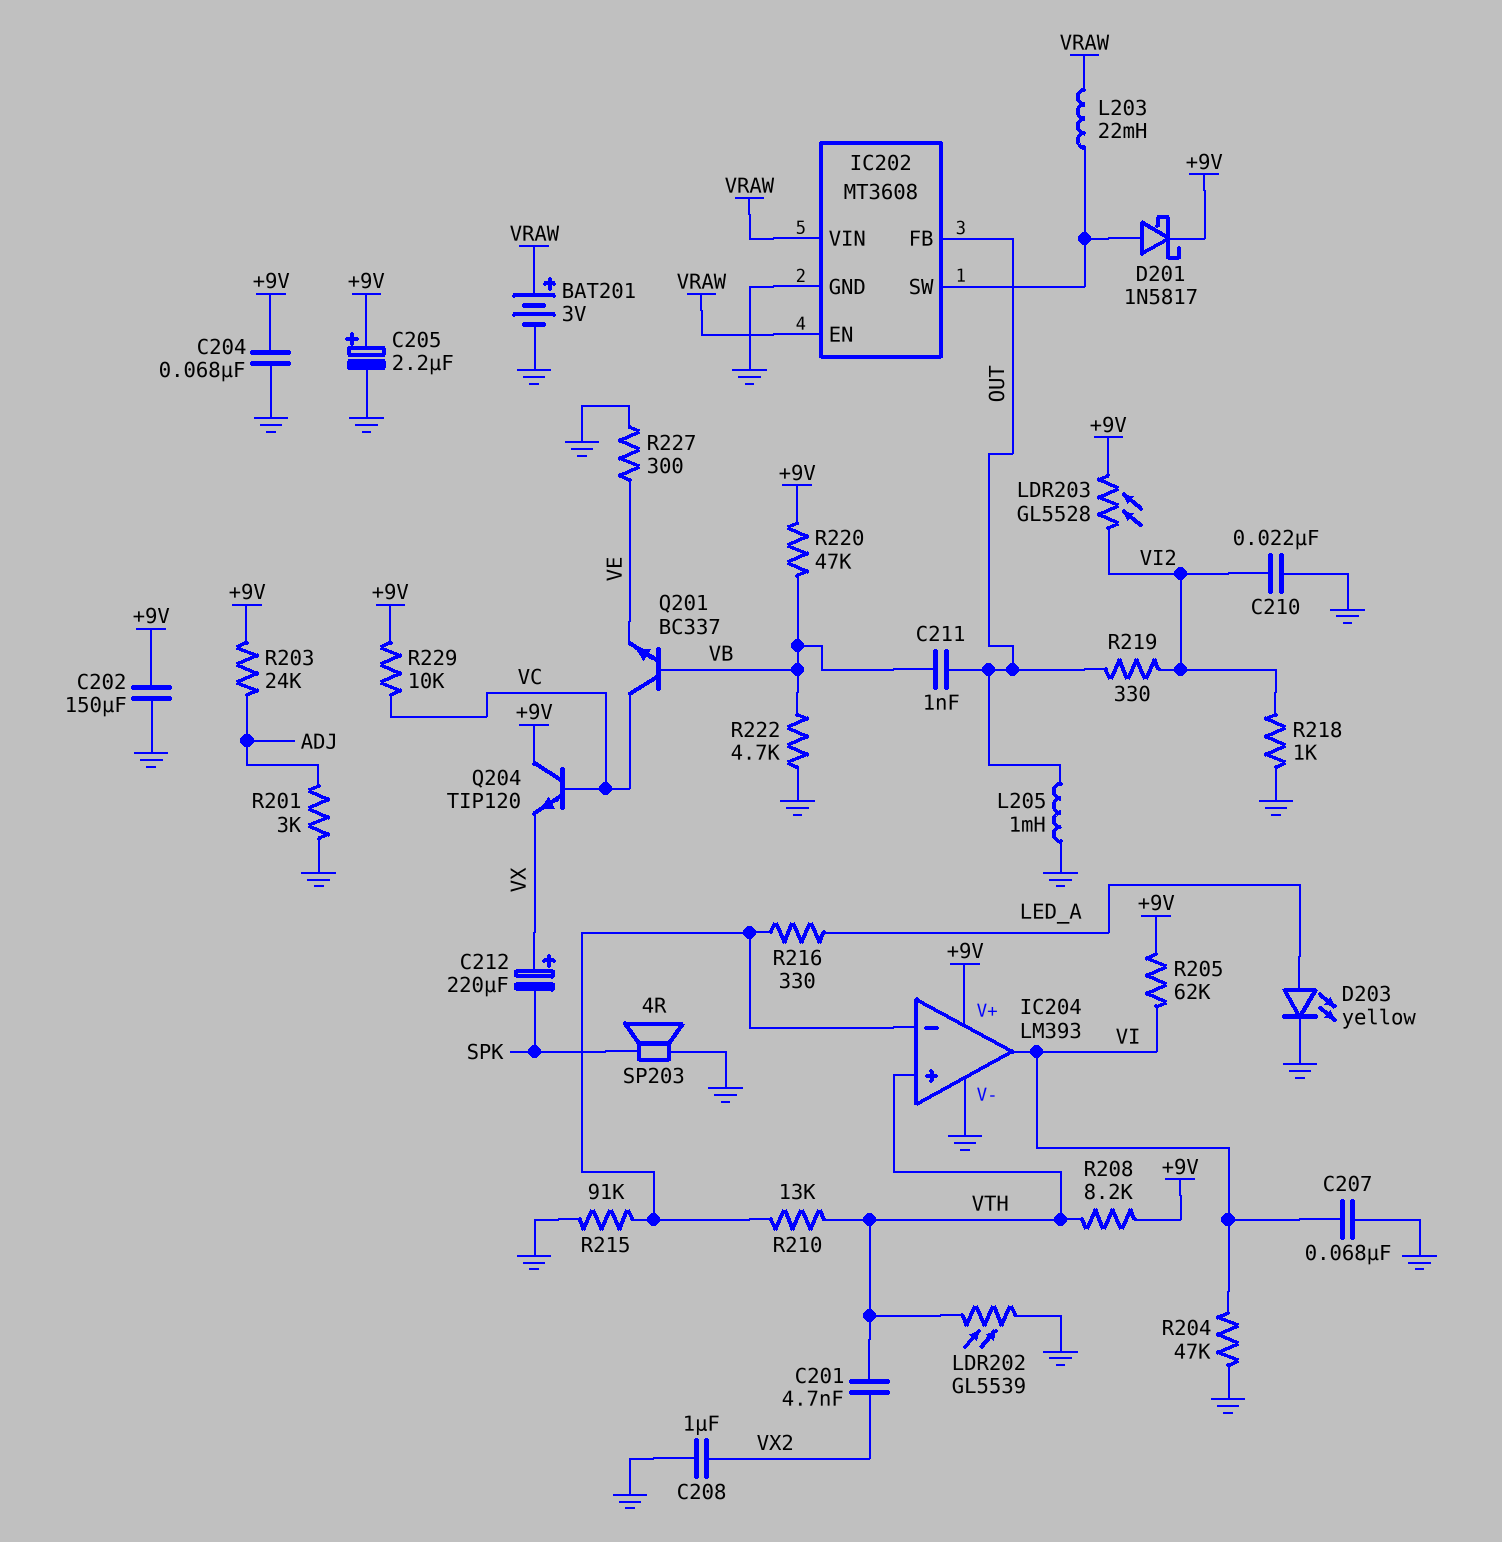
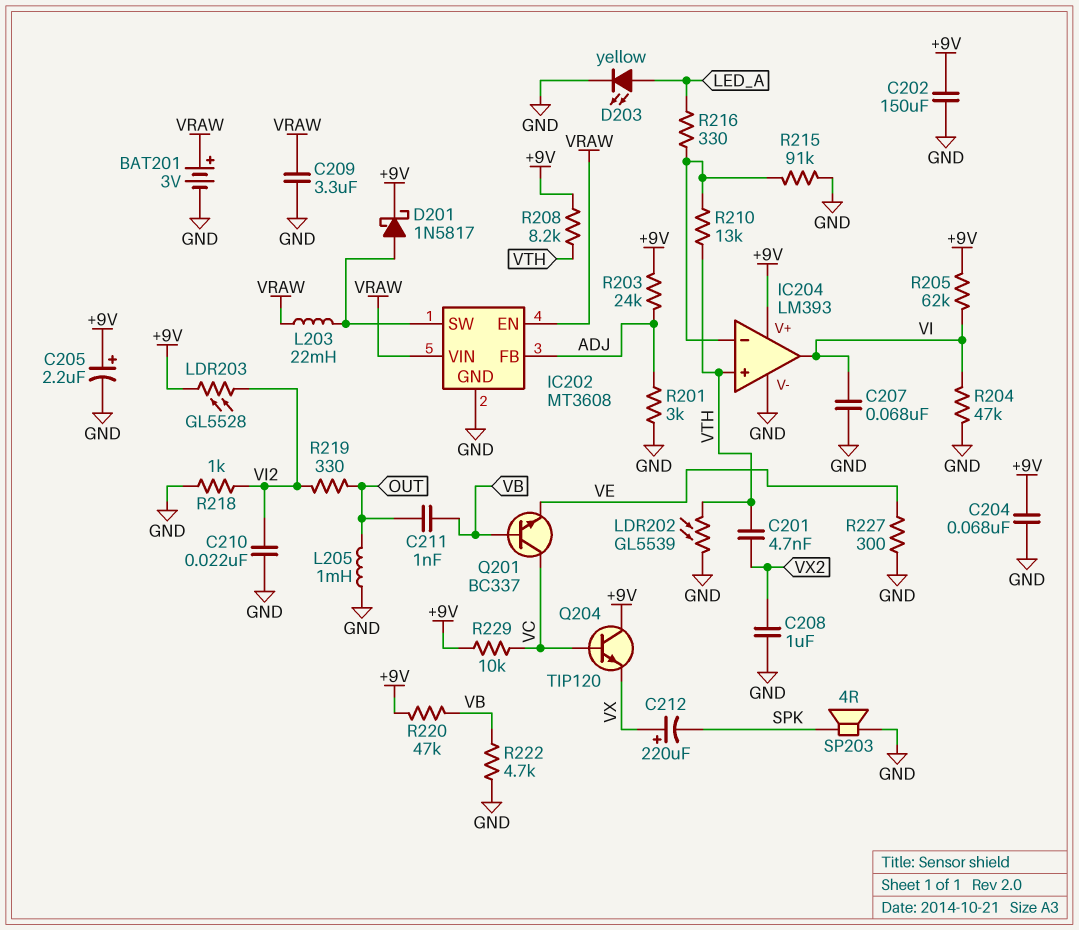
C209: none -> 3.3uF (GND, VRAW)
IC202 pin FB: OUT -> ADJ

